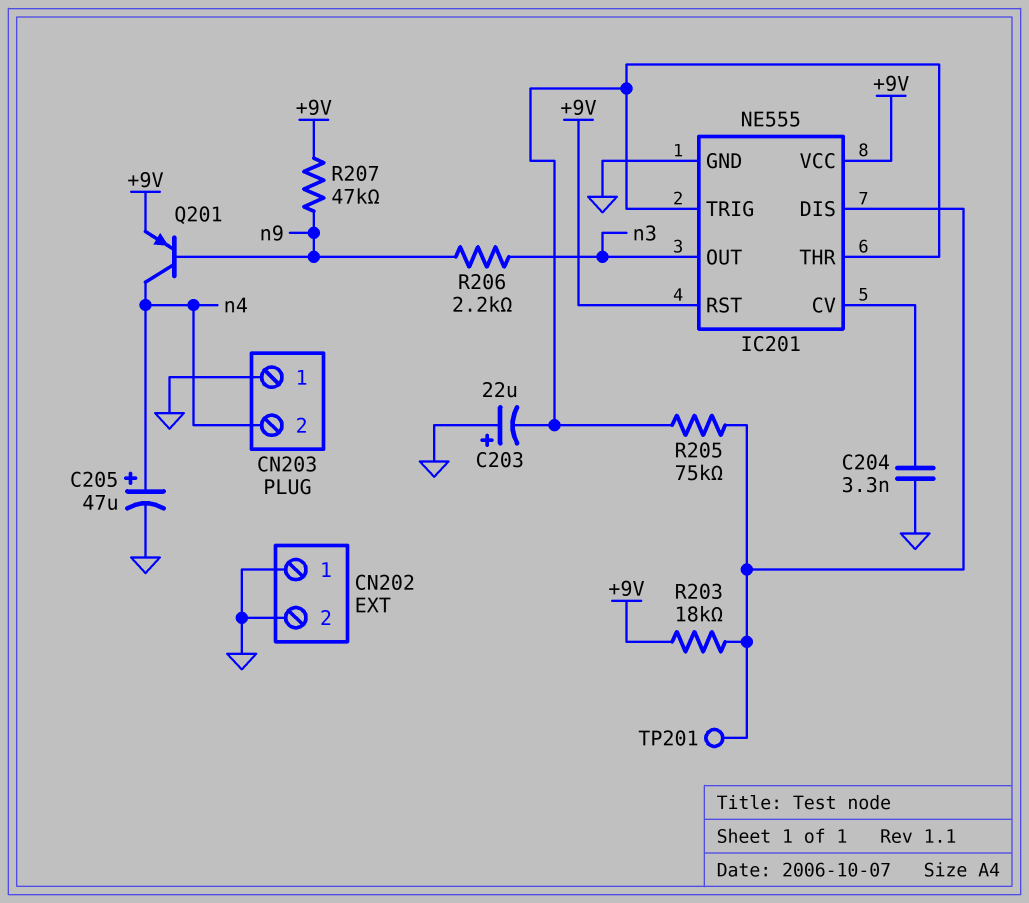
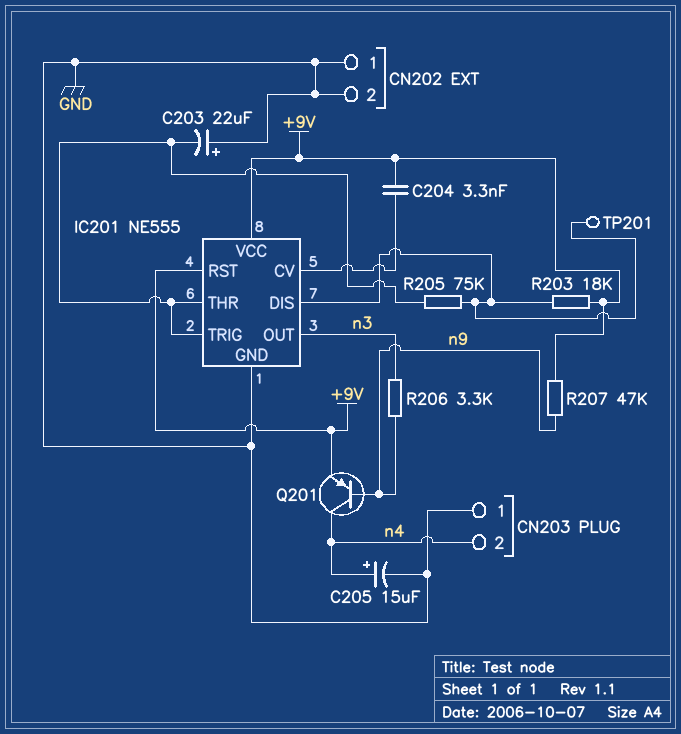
C204: 3.3nF (GND, IC201/CV) -> 3.3nF (+9V, IC201/CV)
C205: 47uF (plus n4, minus GND) -> 15uF (plus n4, minus GND)
R206: 2.2k (n3, n9) -> 3.3k (n3, n9)

